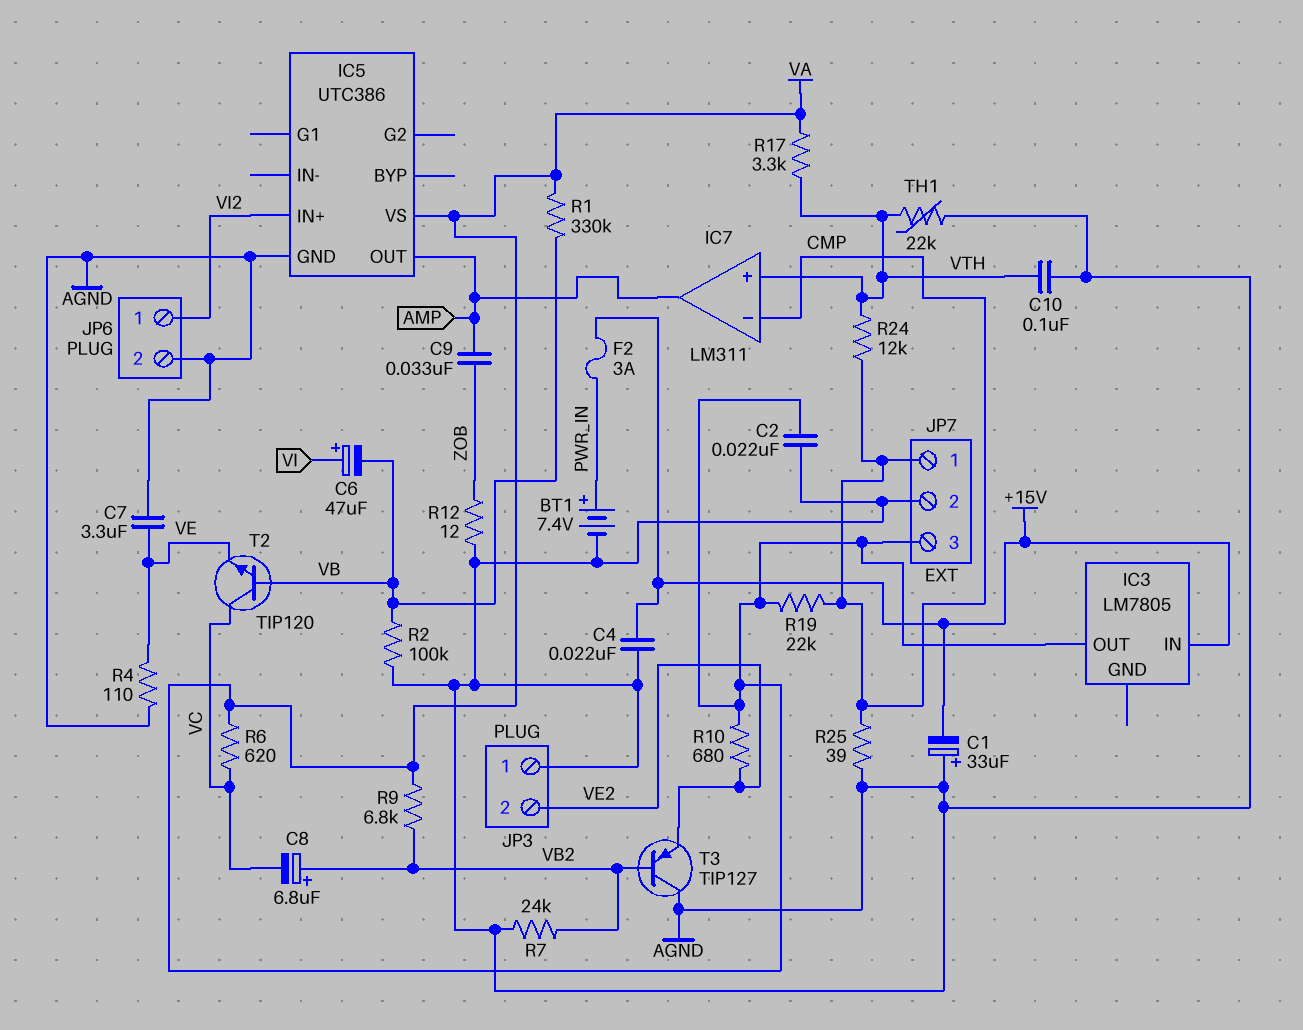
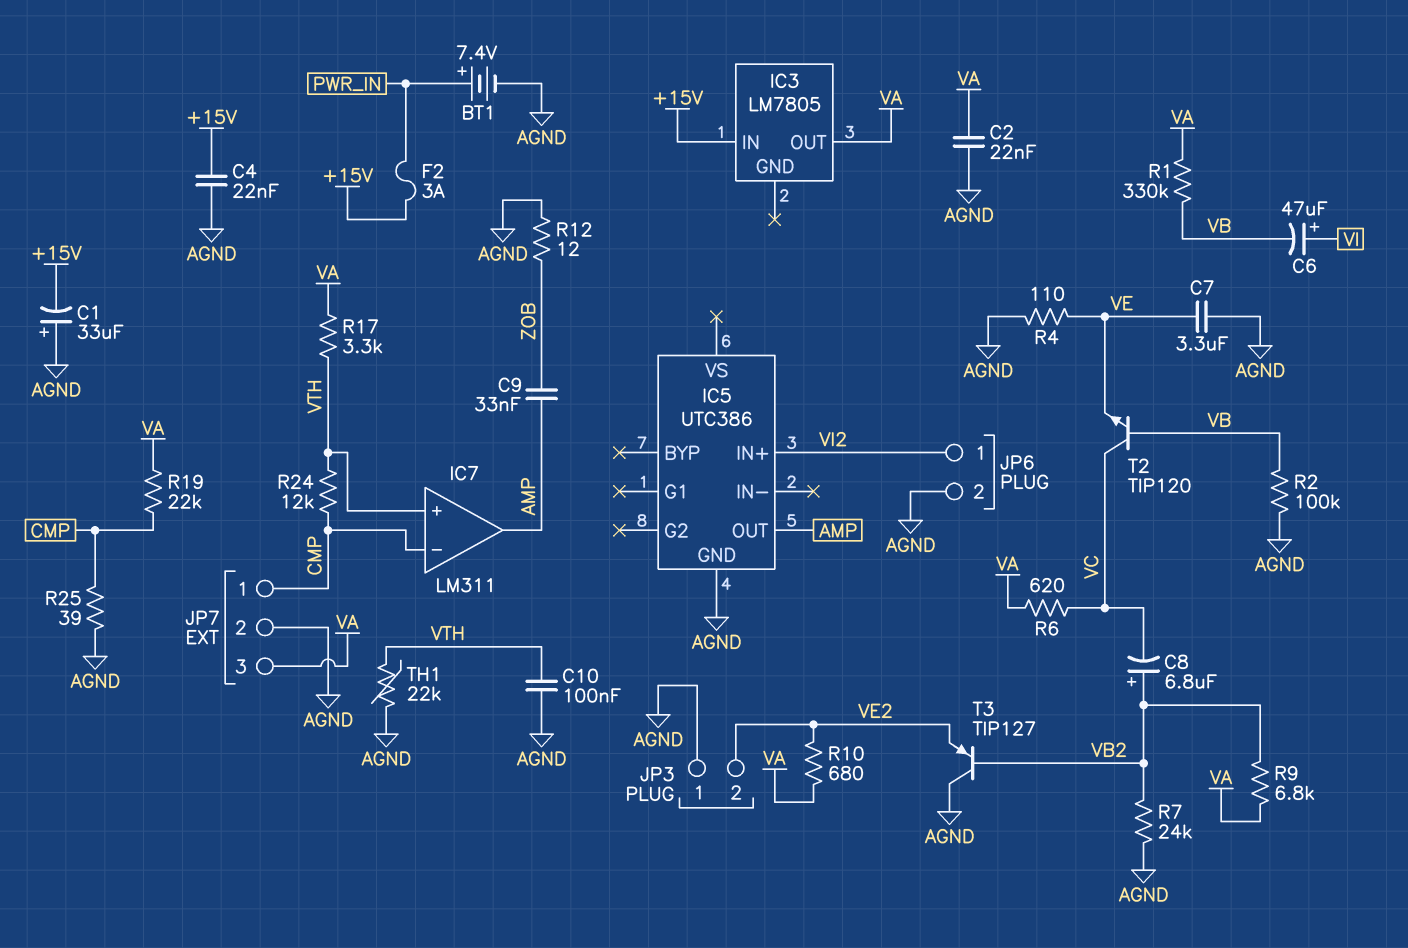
IC5 pin VS: VA -> none

